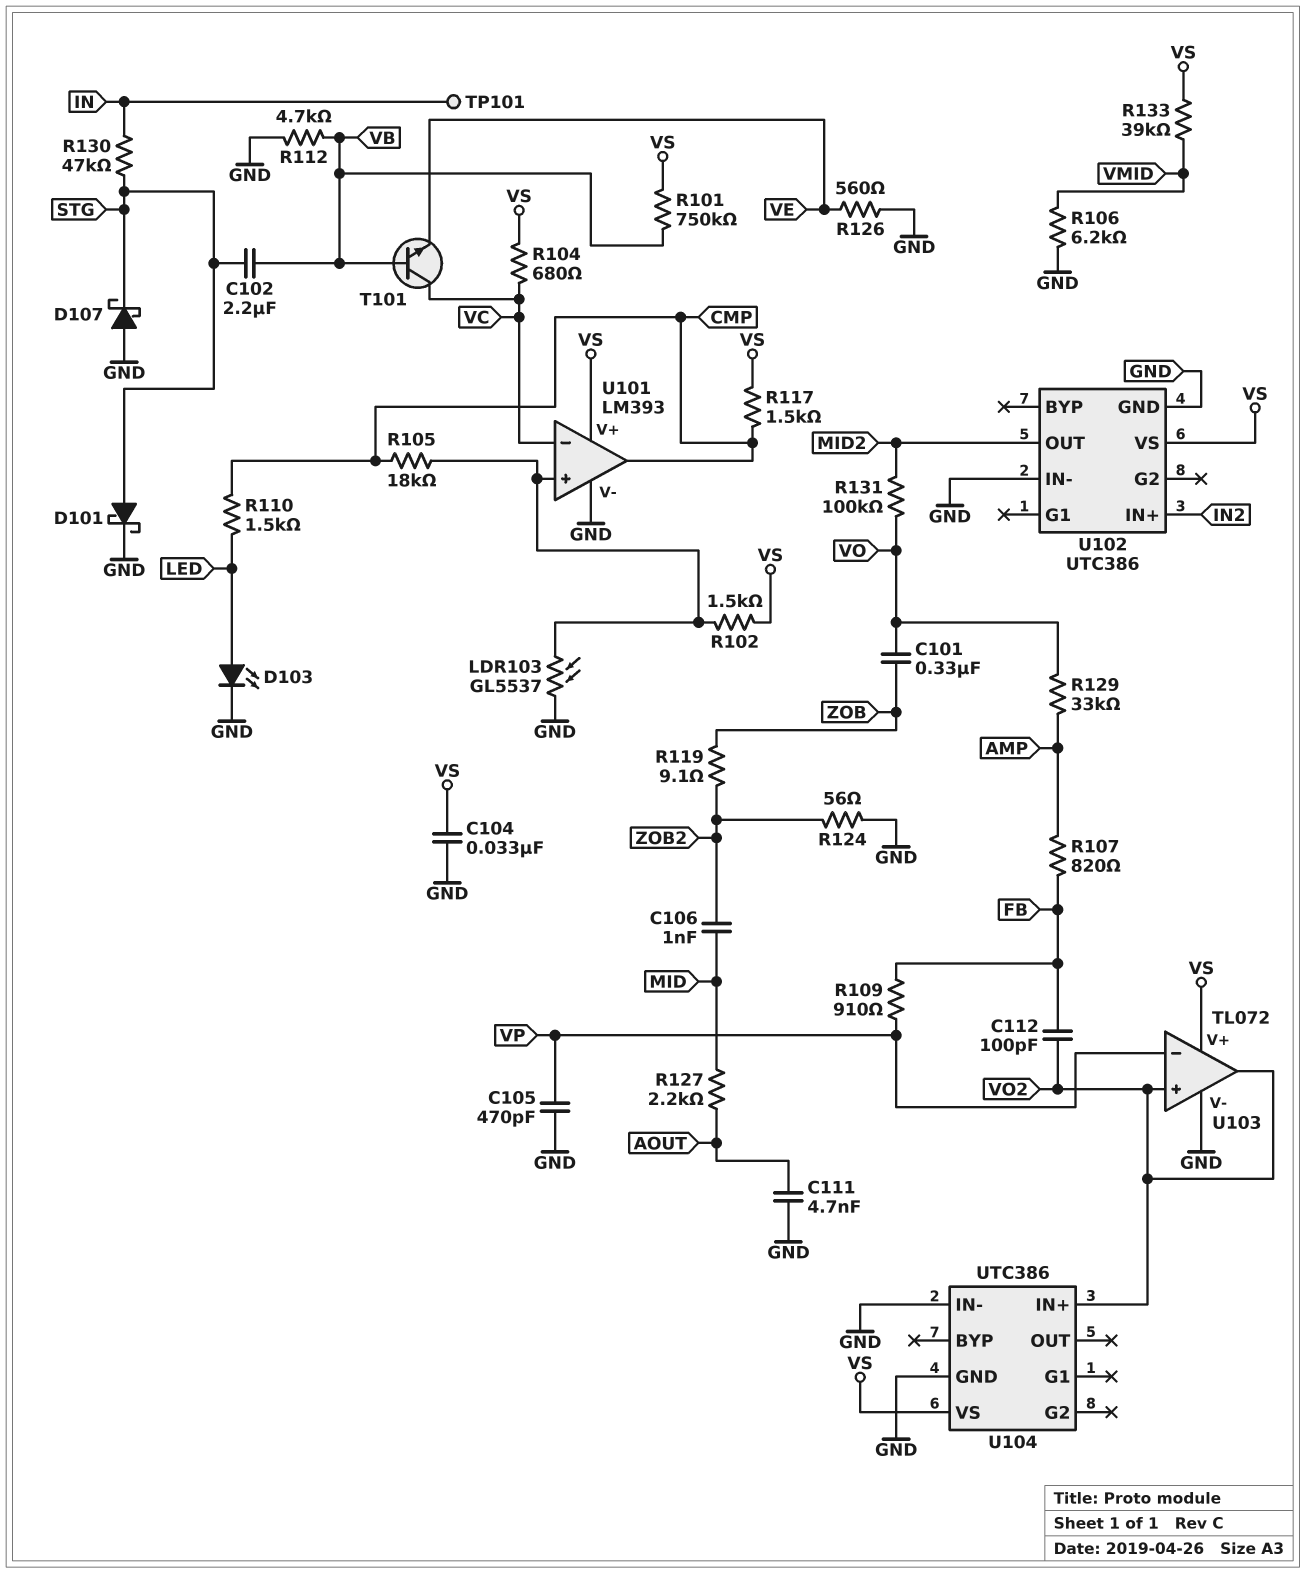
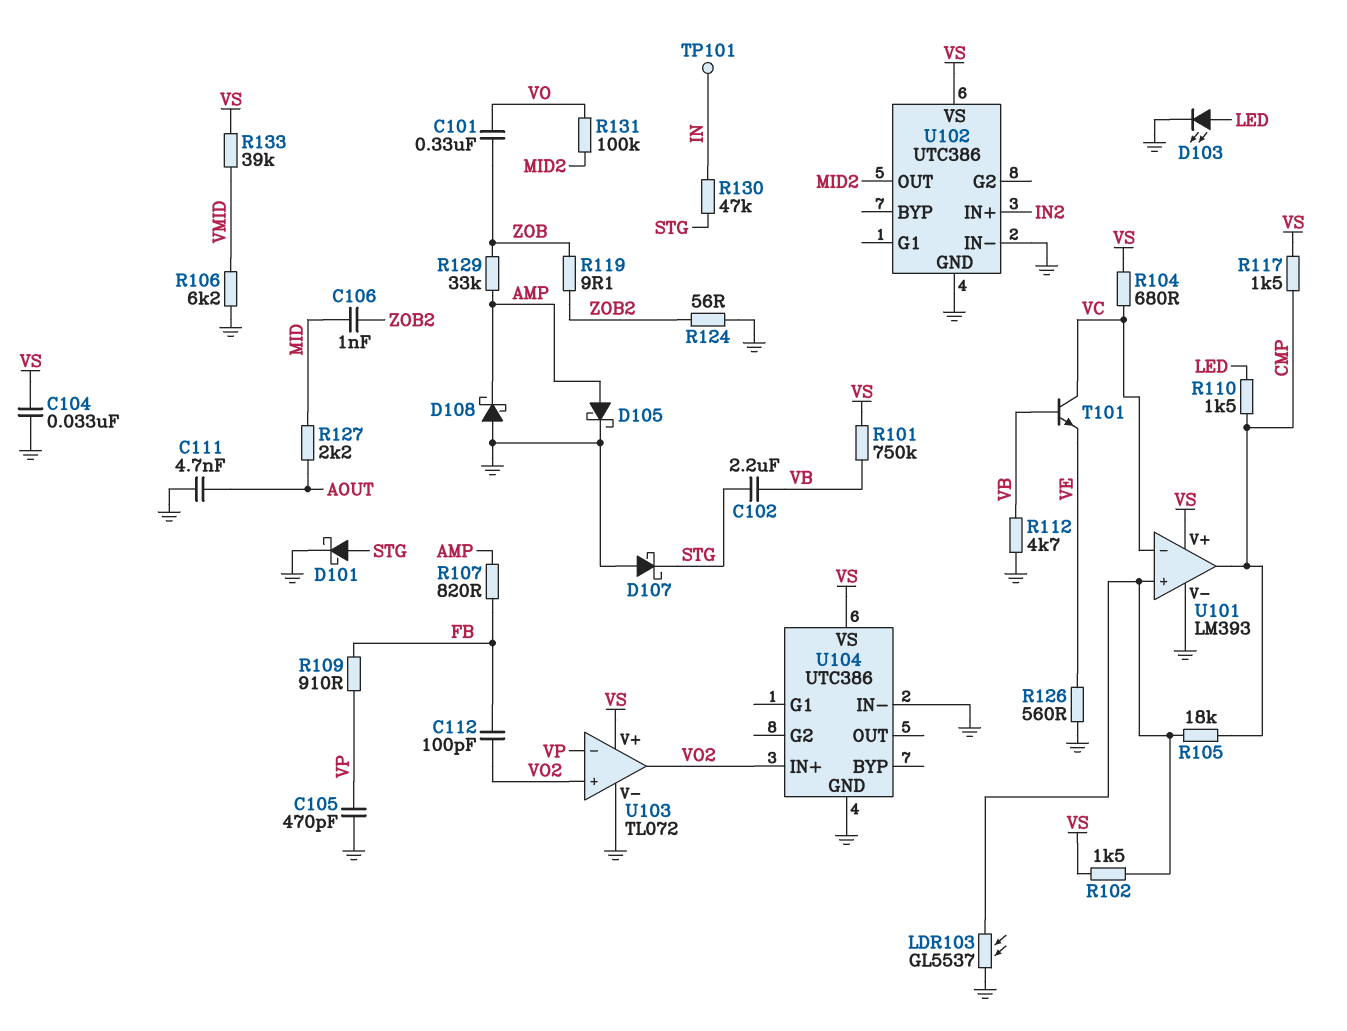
D105: none -> schottky (A AMP, K GND)
D108: none -> schottky (A GND, K AMP)
R129: 33k (AMP, VO) -> 33k (AMP, ZOB)

